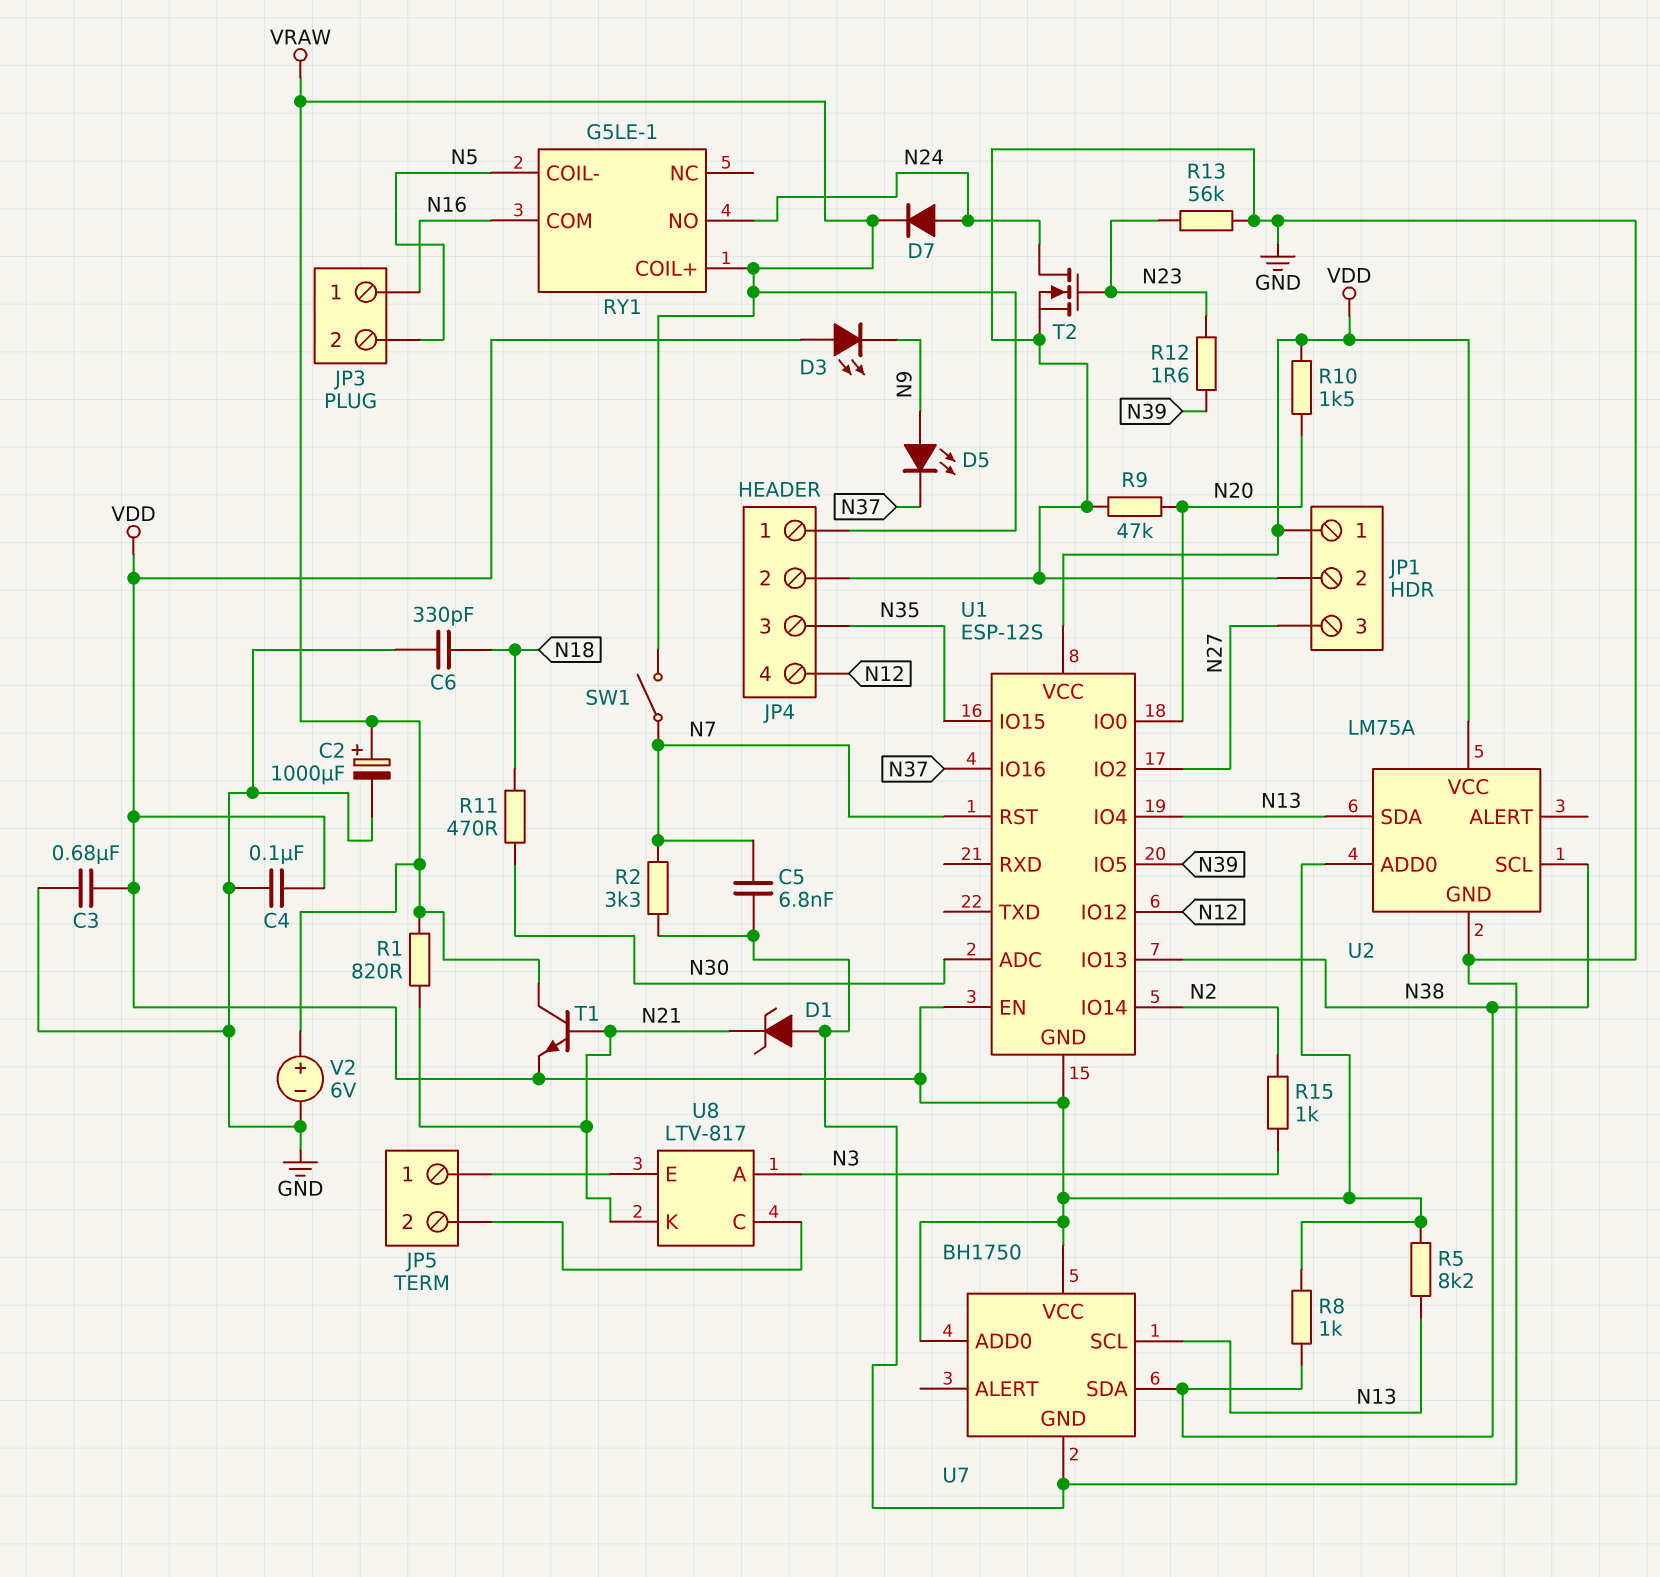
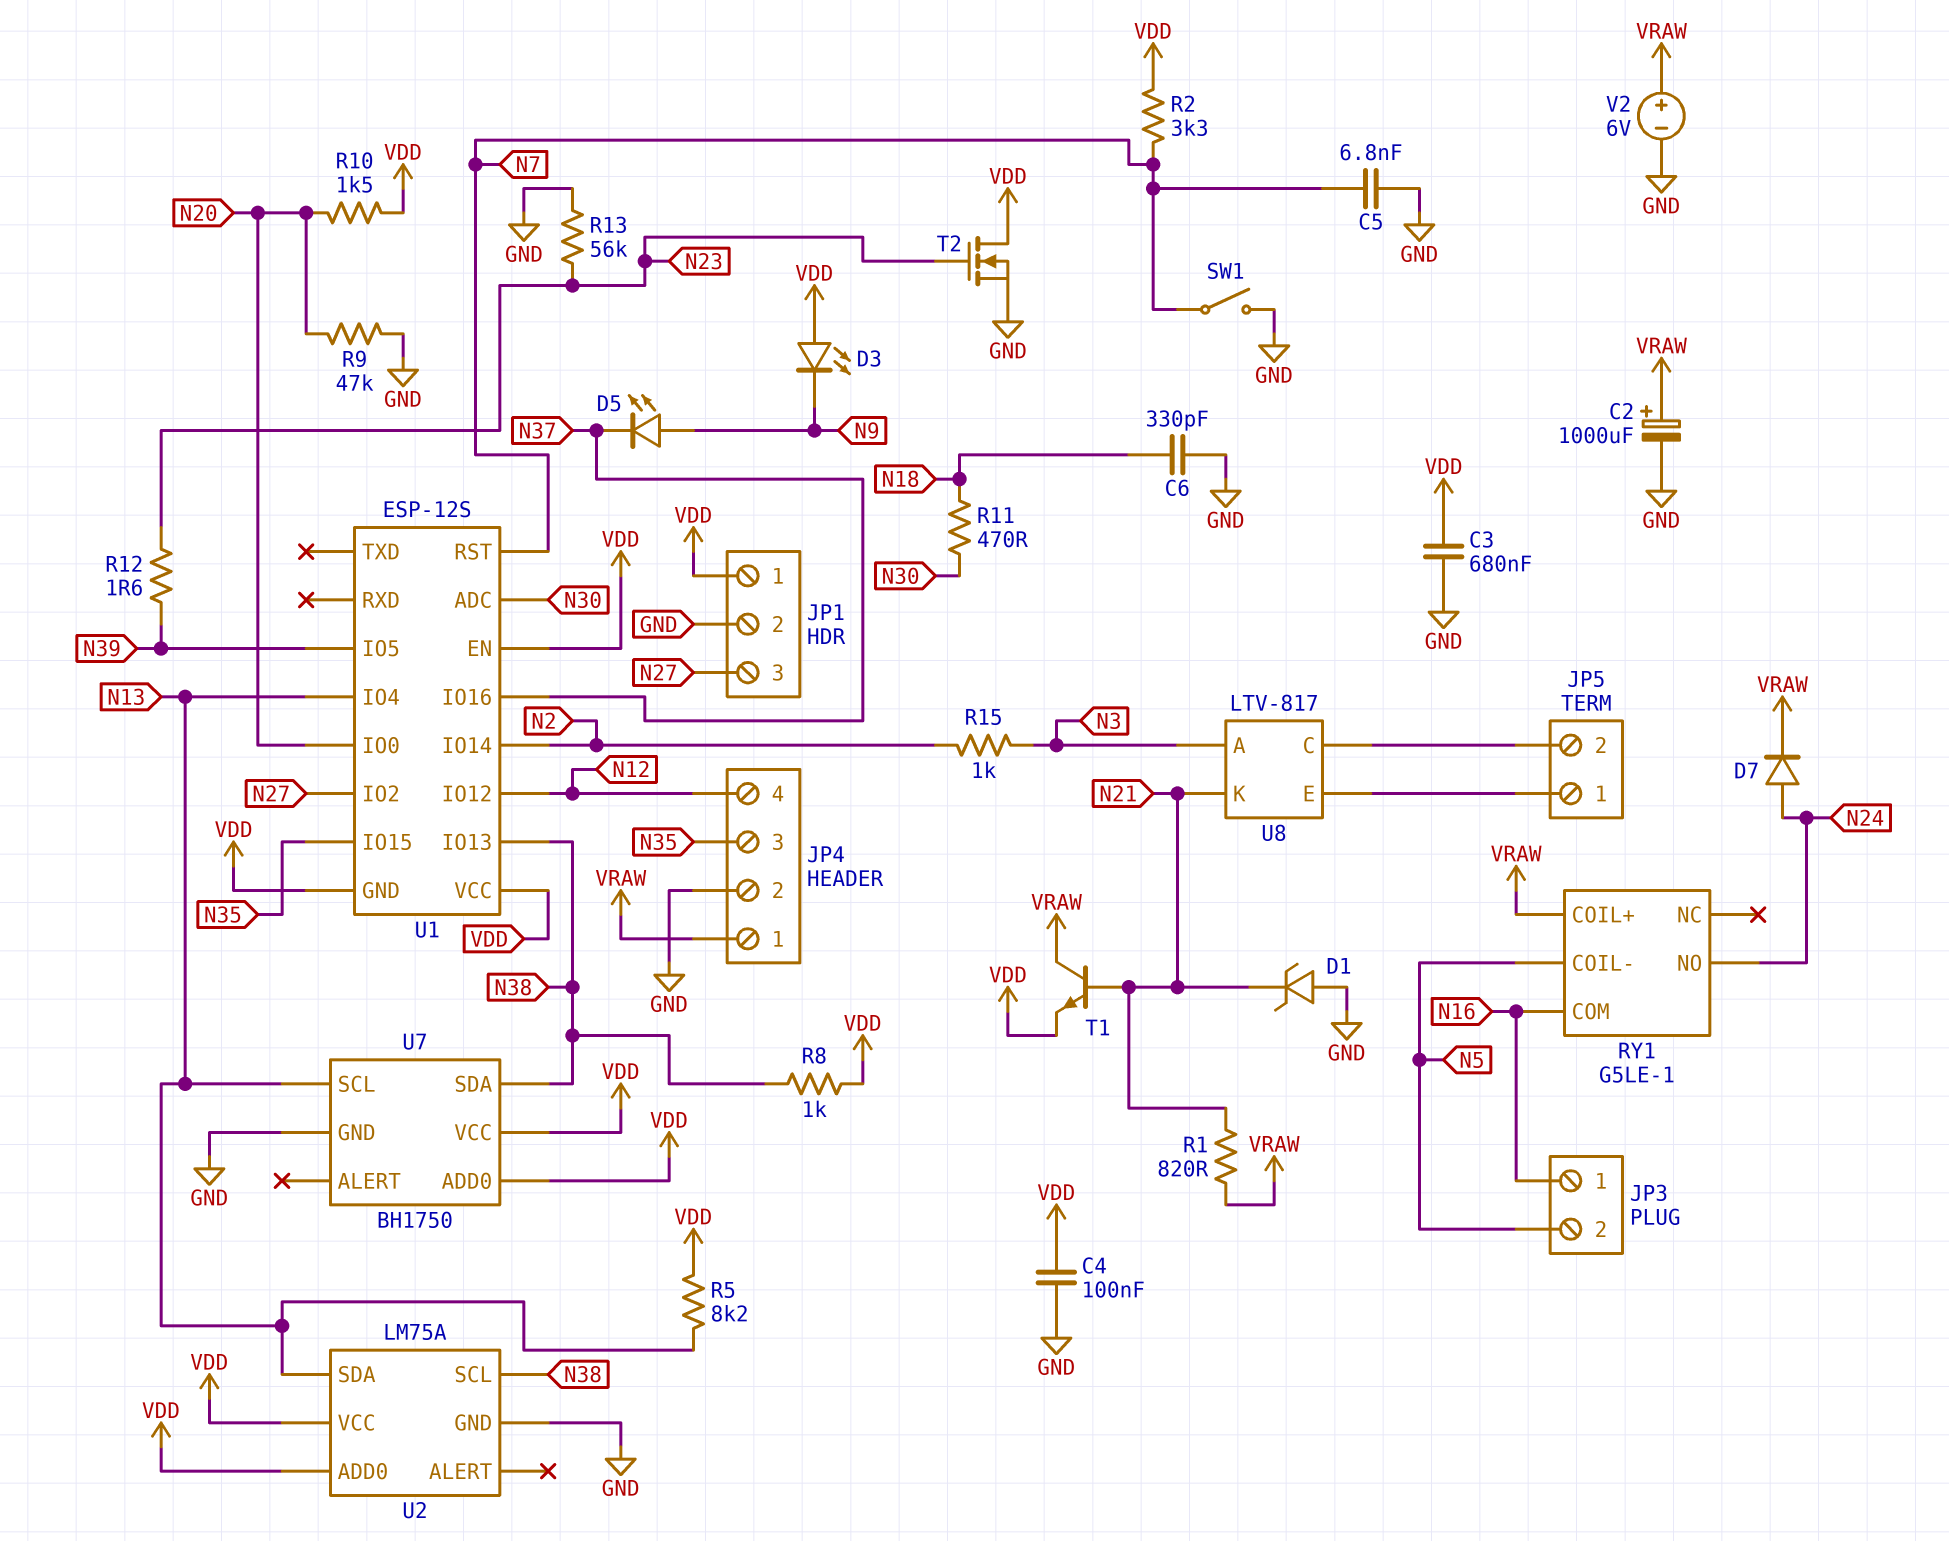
R2: 3.3k (GND, N7) -> 3.3k (N7, VDD)
SW1: switch (N7, VRAW) -> switch (GND, N7)
T2: NMOS (G N23, D N24, S GND) -> NMOS (G N23, D VDD, S GND)

